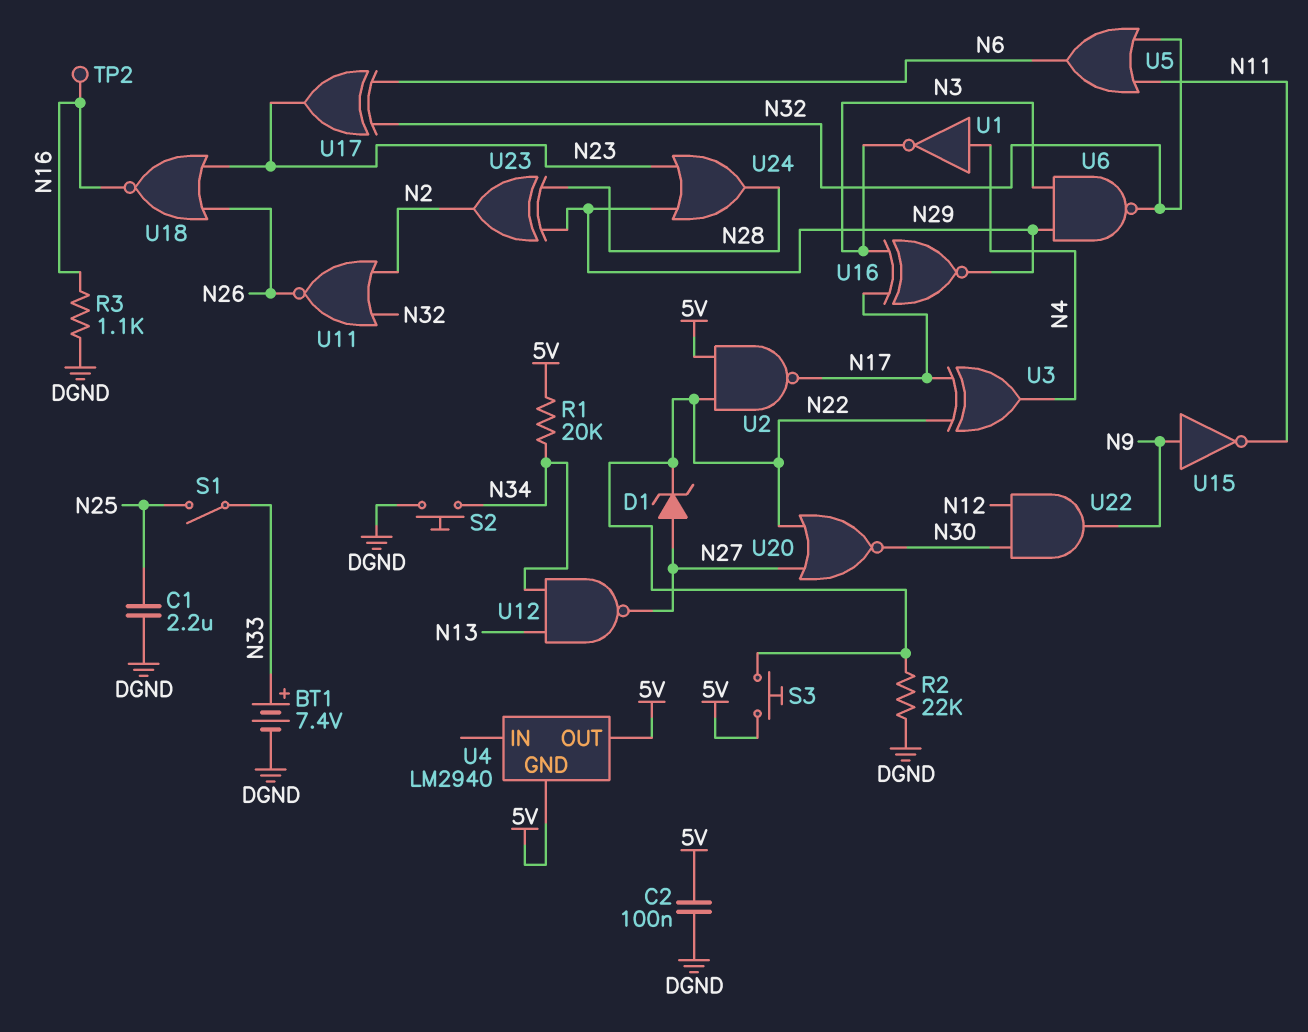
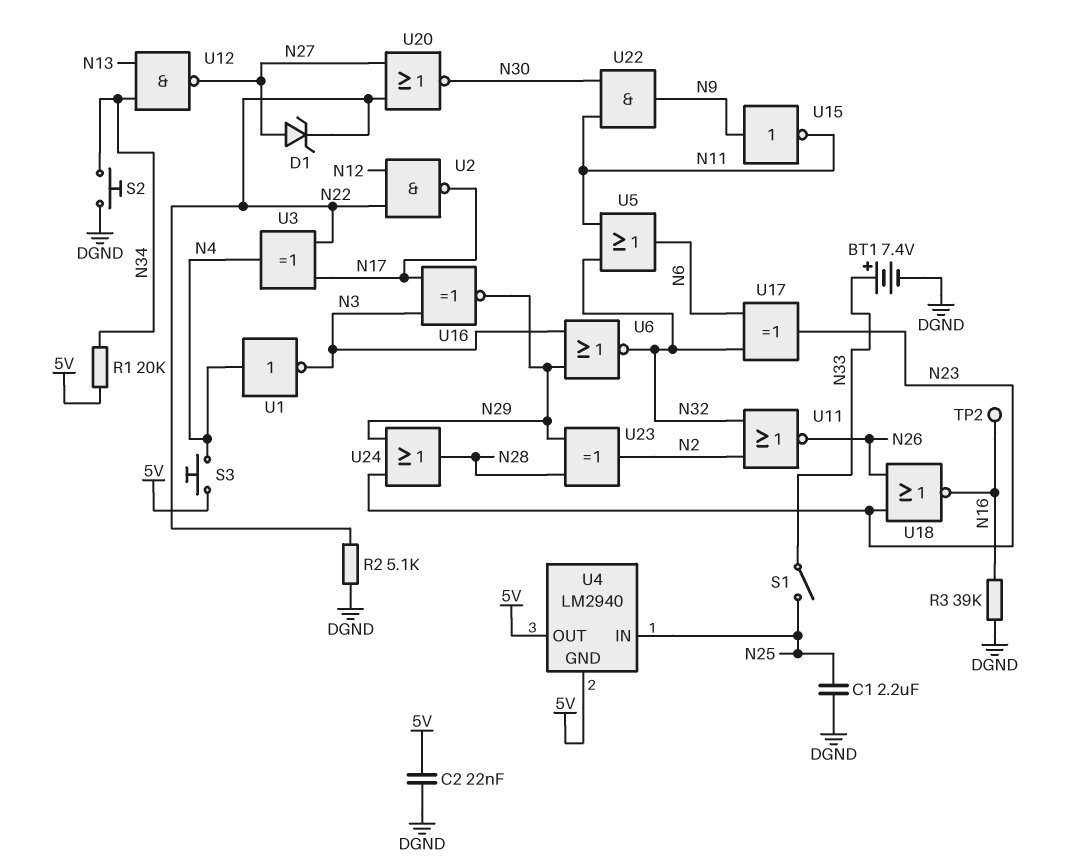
C2: 100nF (5V, DGND) -> 22nF (5V, DGND)
R2: 22k (DGND, N22) -> 5.1k (DGND, N22)
R3: 1.1k (DGND, N16) -> 39k (DGND, N16)
S3: button (5V, N22) -> button (5V, N4)
U2: NAND (in 5V, in N22, out N17) -> NAND (in N12, in N22, out N17)
U4 pin IN: none -> N25
U6: NAND (in N3, in N29, out N32) -> NOR (in N3, in N29, out N32)
U22: AND (in N12, in N30, out N9) -> AND (in N11, in N30, out N9)

